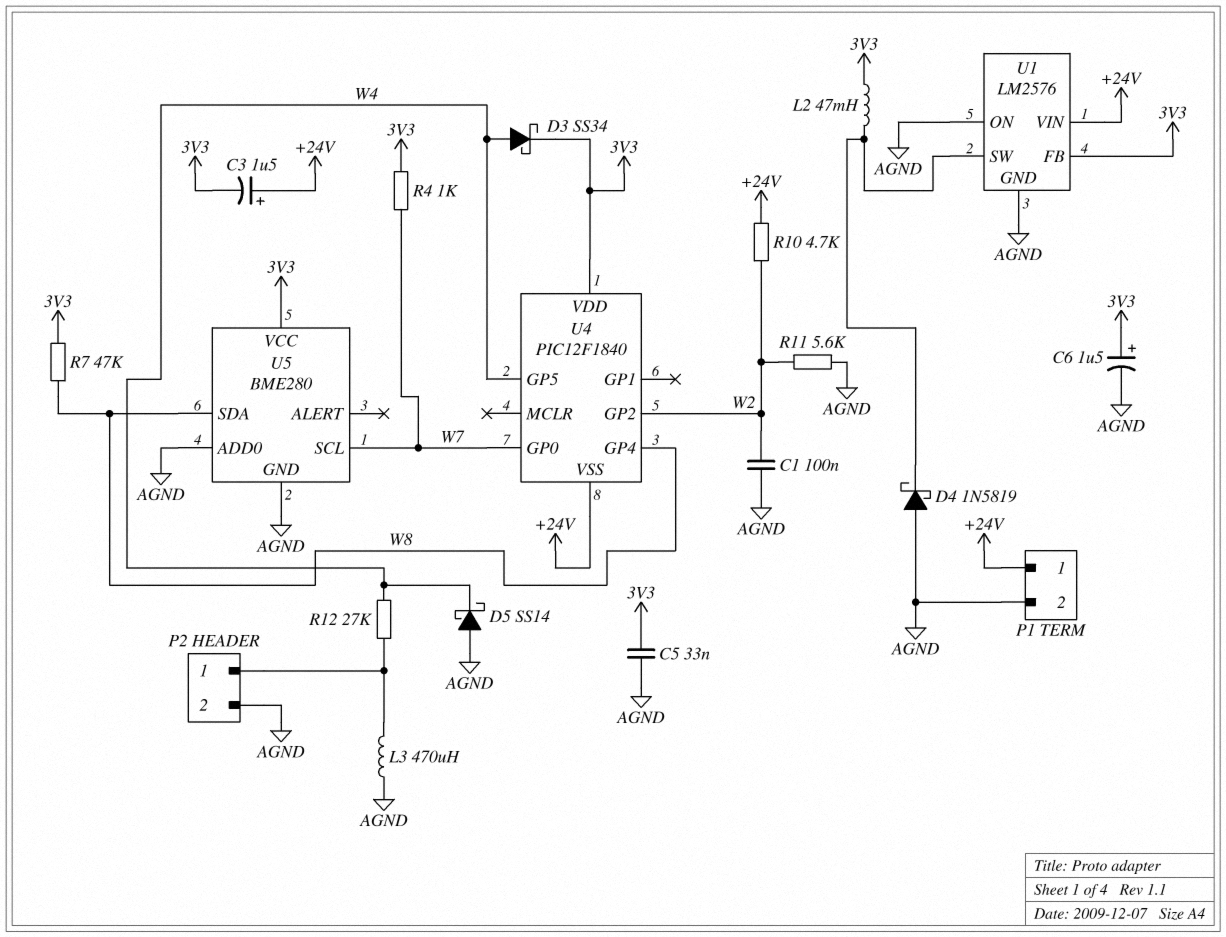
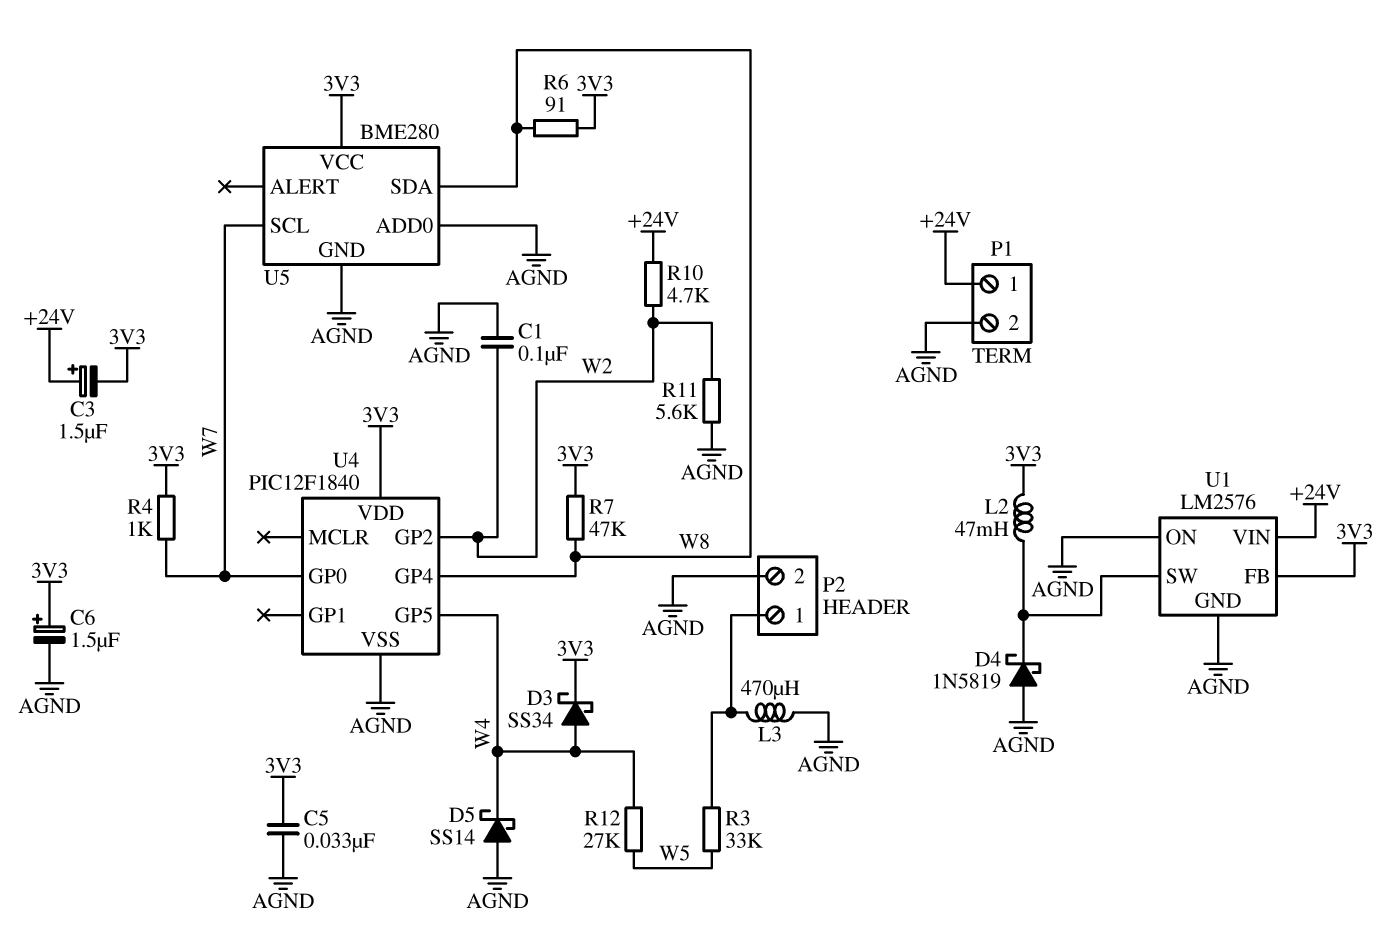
R3: none -> 33k (P2/1, W5)
R6: none -> 91 (3V3, W8)
R12: 27k (P2/1, W4) -> 27k (W4, W5)
U4 pin VSS: +24V -> AGND

